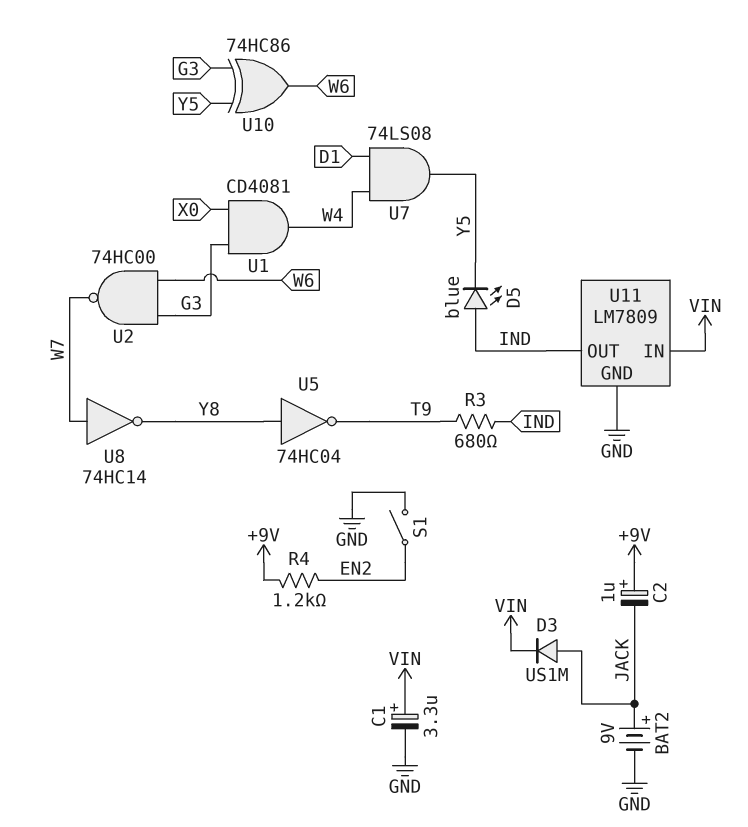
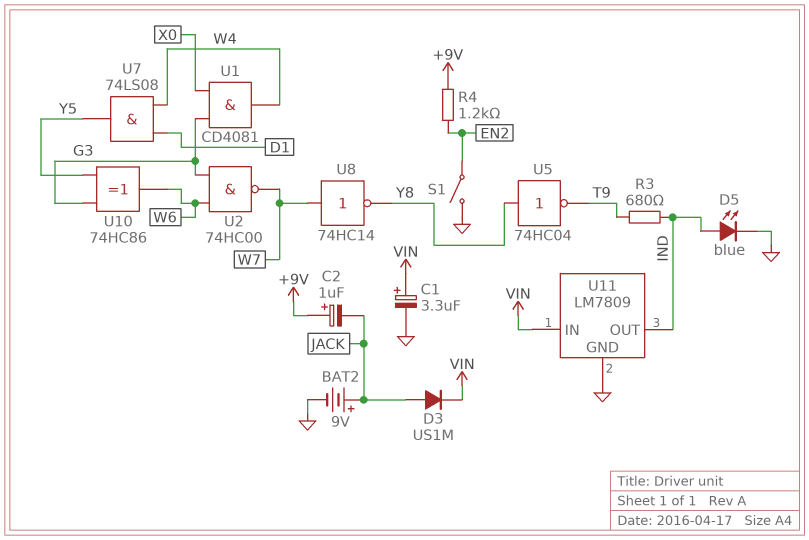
D5: LED blue (A IND, K Y5) -> LED blue (A IND, K GND)

